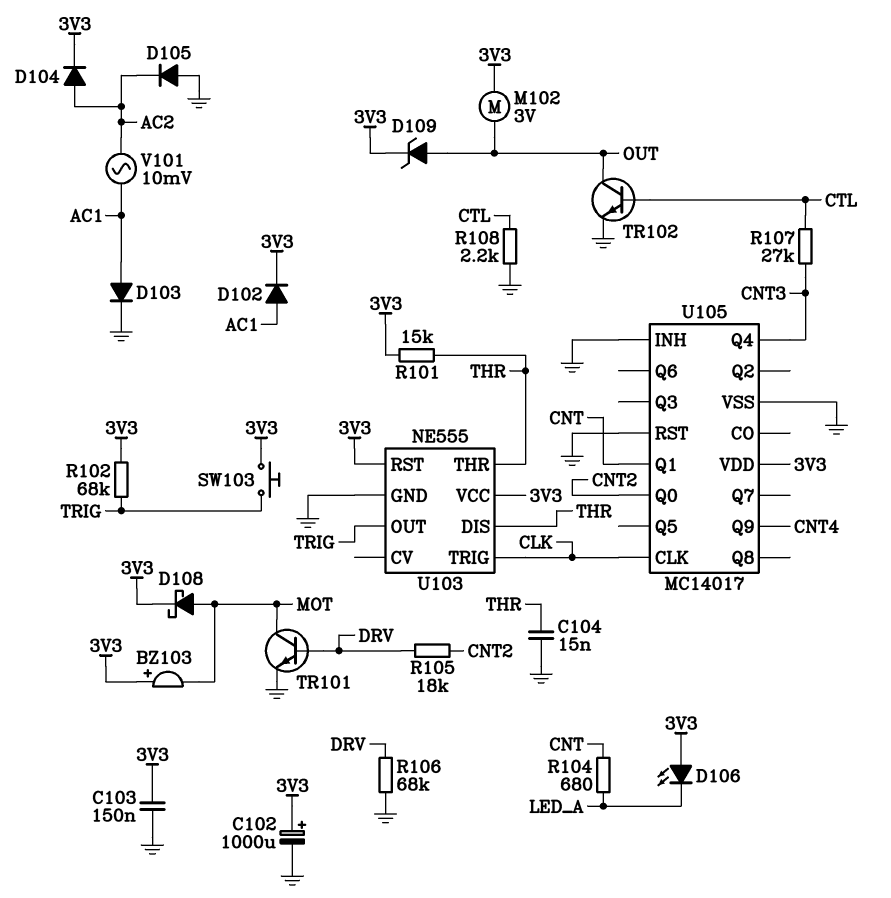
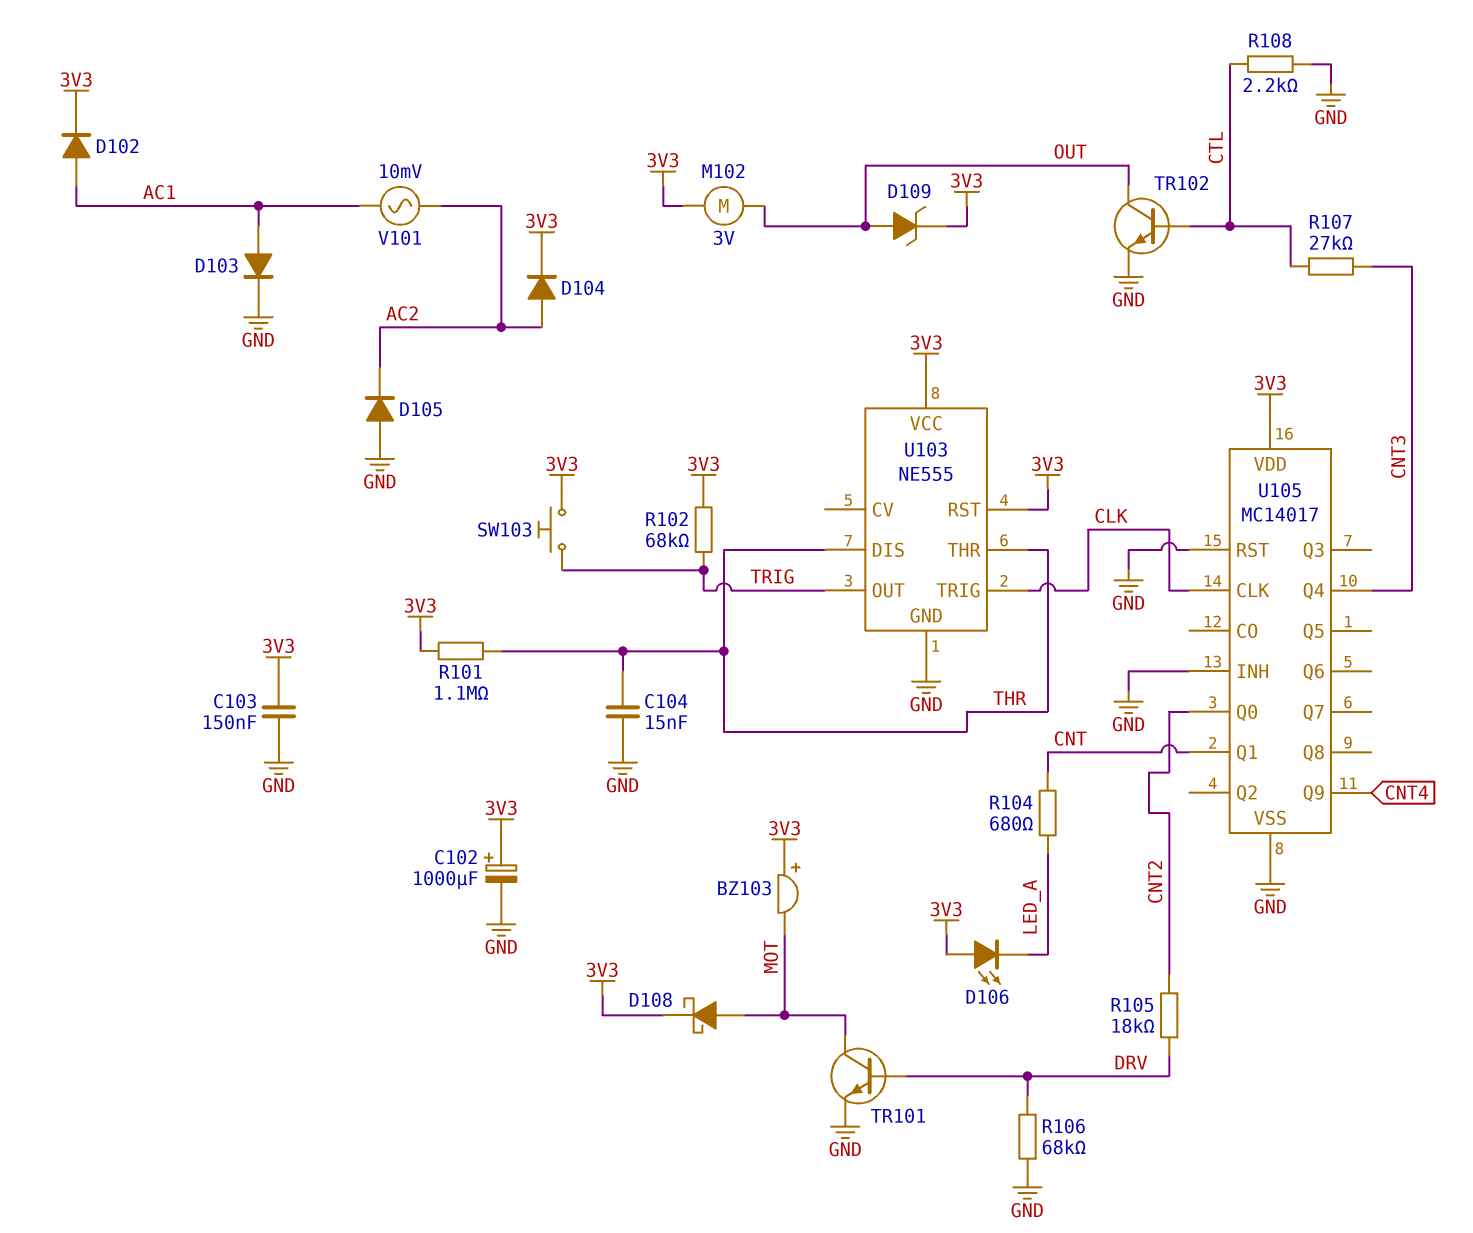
R101: 15k (3V3, THR) -> 1.1M (3V3, THR)

